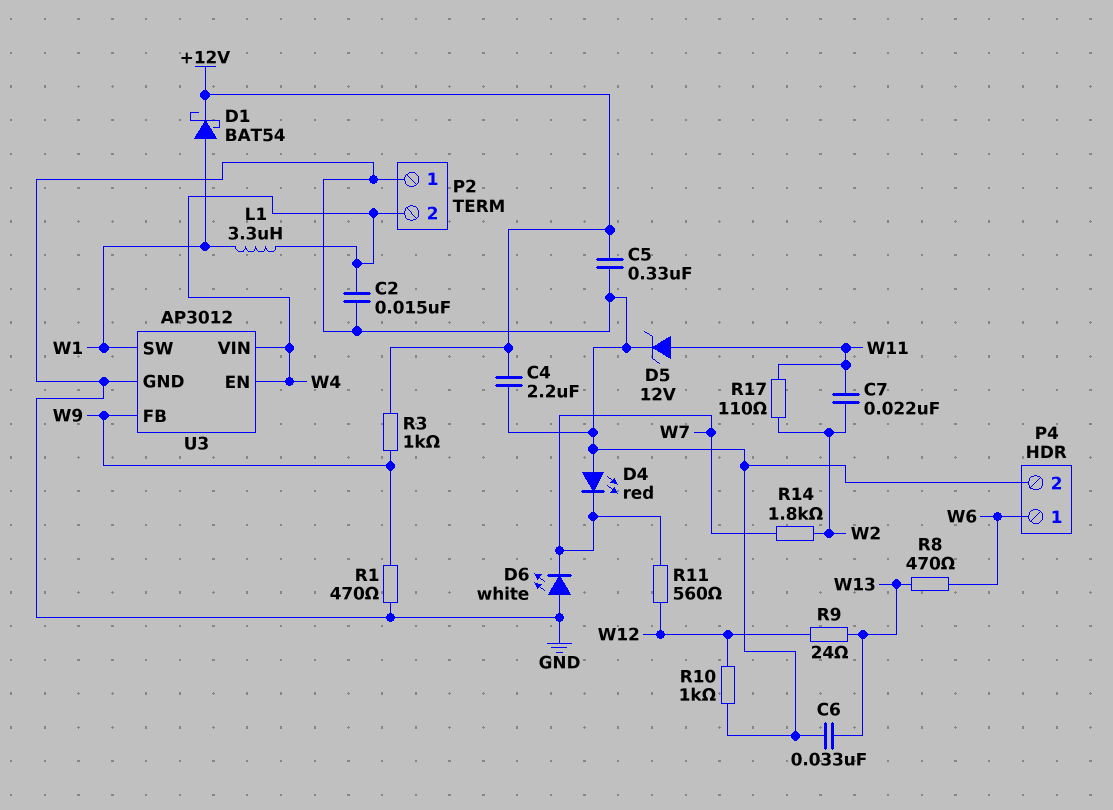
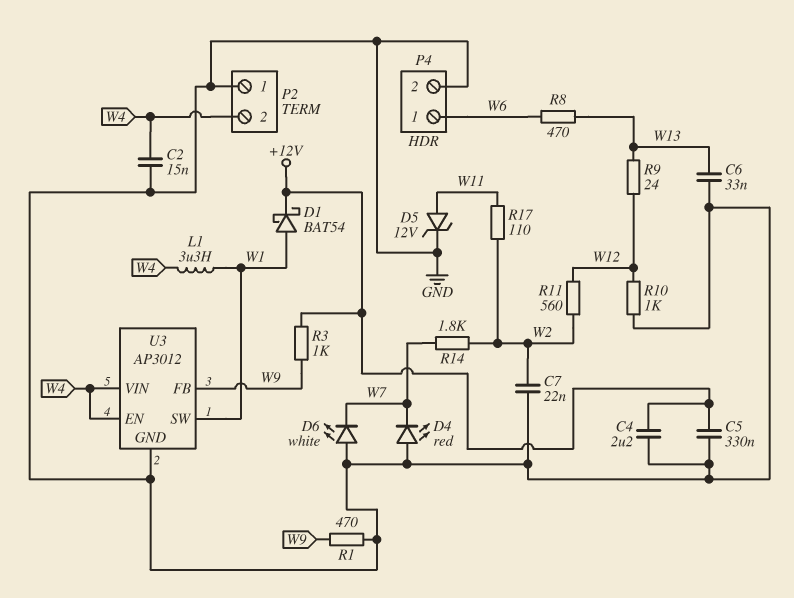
C7: 22nF (W2, W11) -> 22nF (GND, W2)
R11: 560 (W7, W12) -> 560 (W2, W12)

